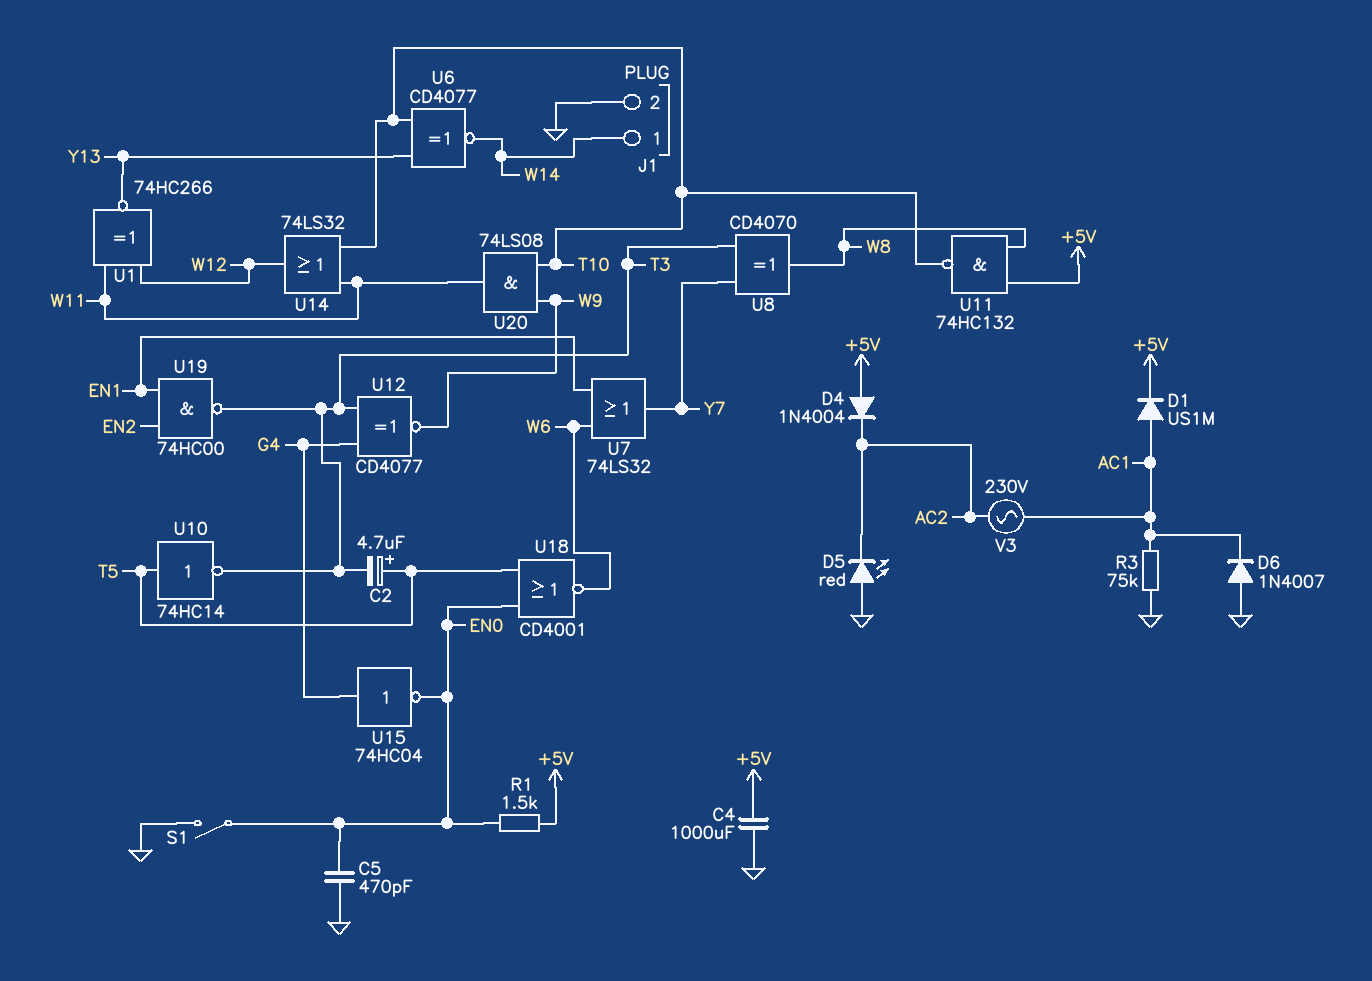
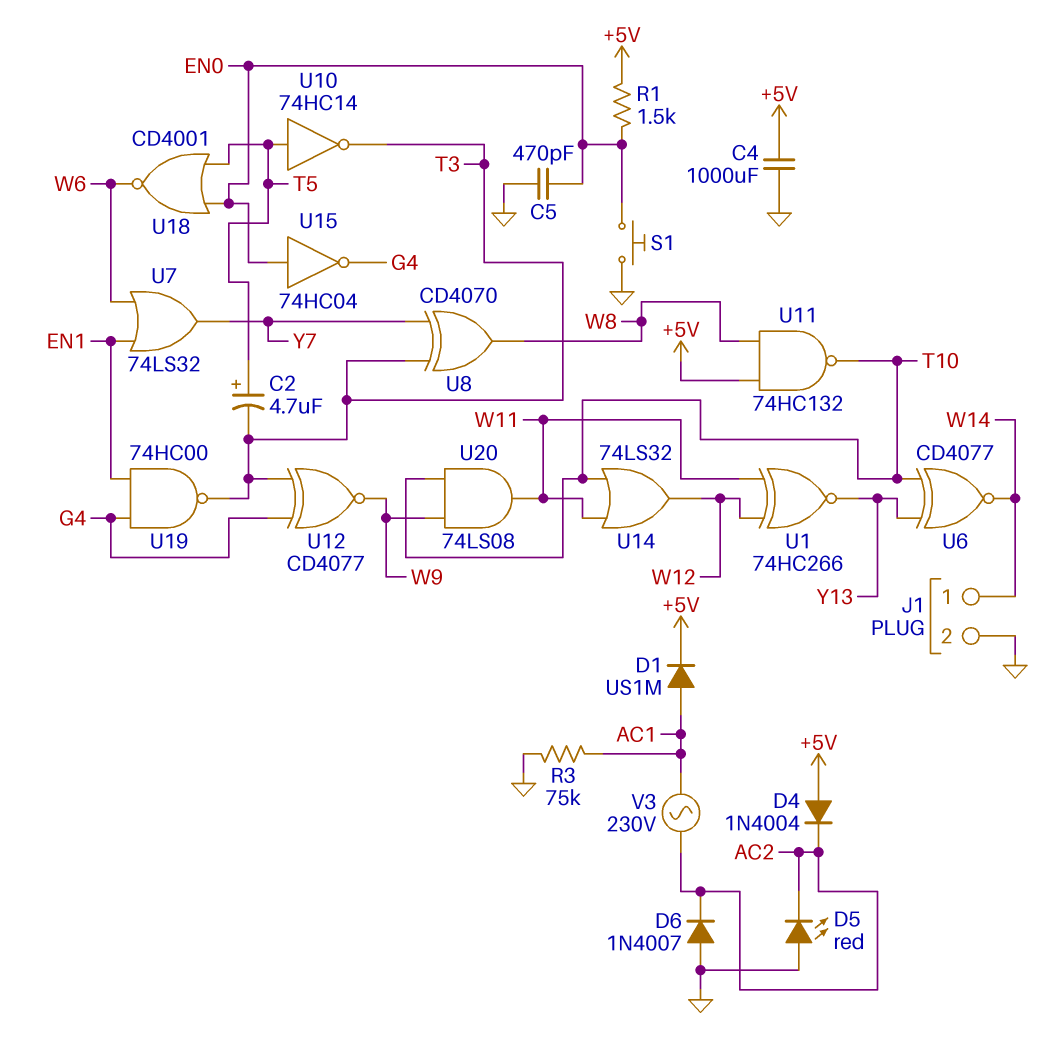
D6: diode 1N4007 (A GND, K AC1) -> diode 1N4007 (A GND, K AC2)
S1: switch (EN0, GND) -> button (EN0, GND)
U15: NOT 74HC04 (in G4, out EN0) -> NOT 74HC04 (in EN0, out G4)
U19: NAND 74HC00 (in EN1, in EN2, out T3) -> NAND 74HC00 (in EN1, in G4, out T3)

